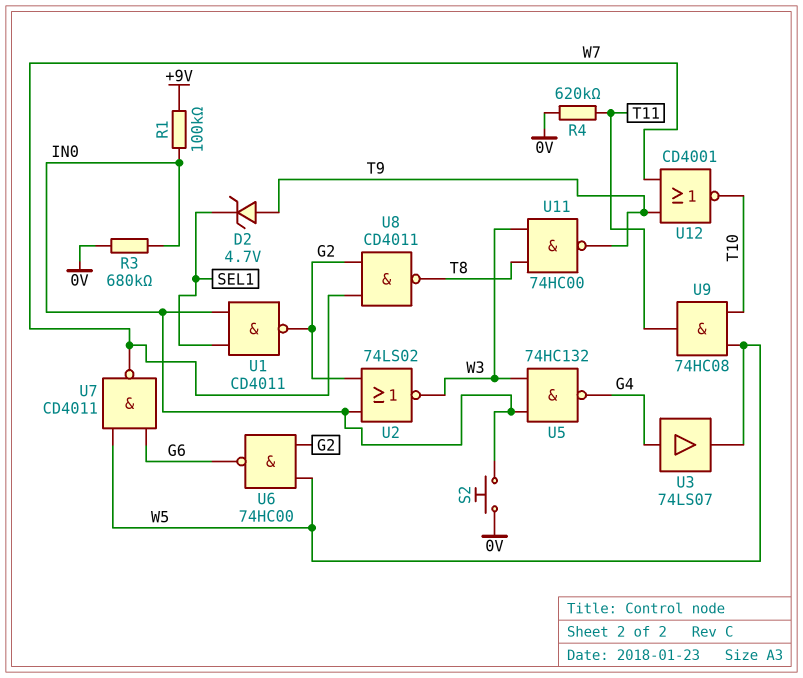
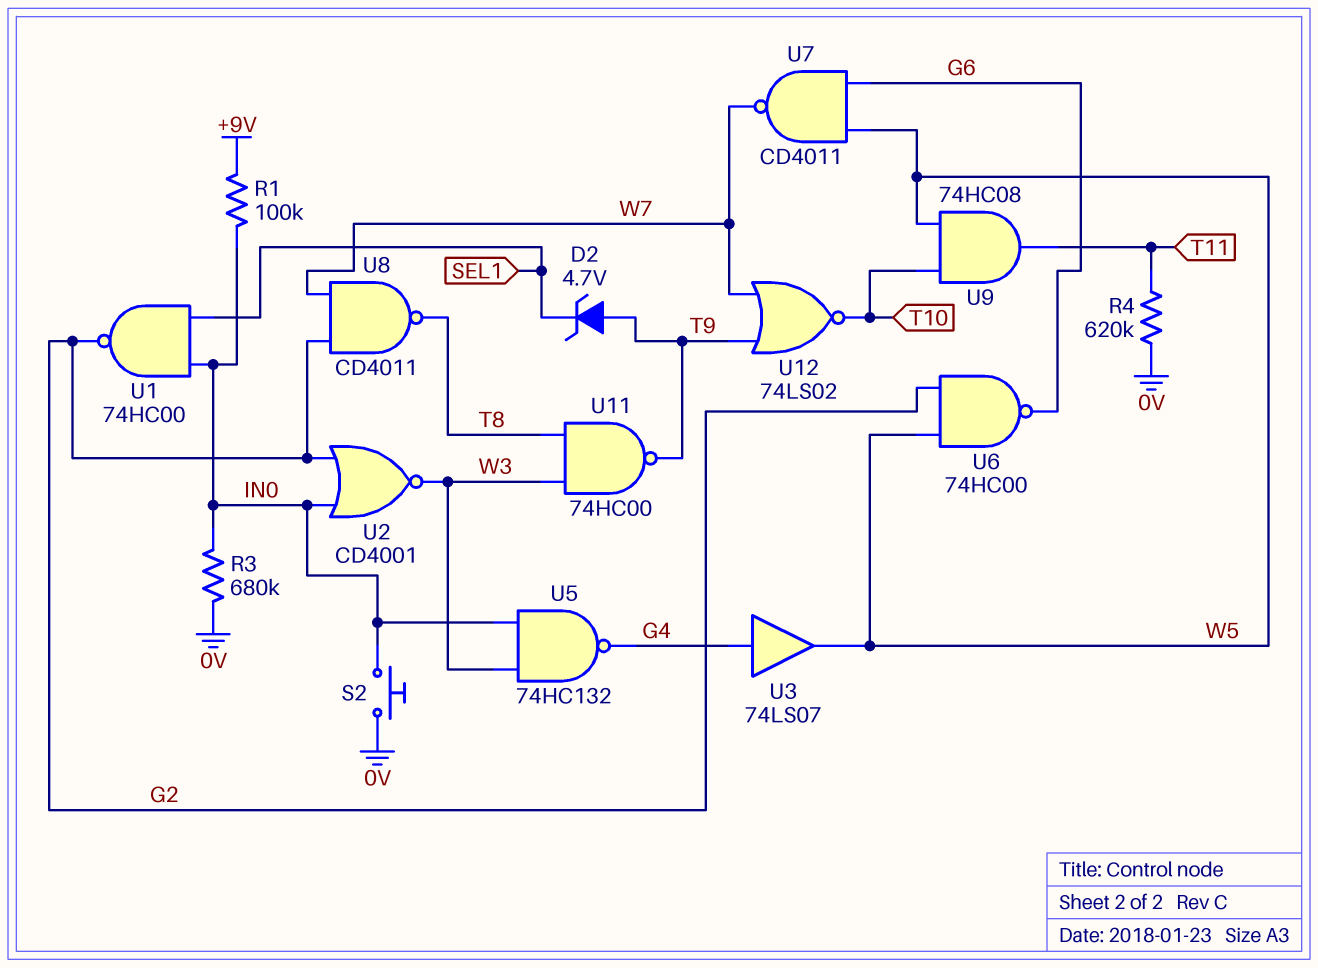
U1: NAND CD4011 (in IN0, in SEL1, out G2) -> NAND 74HC00 (in IN0, in SEL1, out G2)
U2: NOR 74LS02 (in G2, in IN0, out W3) -> NOR CD4001 (in G2, in IN0, out W3)
U12: NOR CD4001 (in T9, in W7, out T10) -> NOR 74LS02 (in T9, in W7, out T10)

